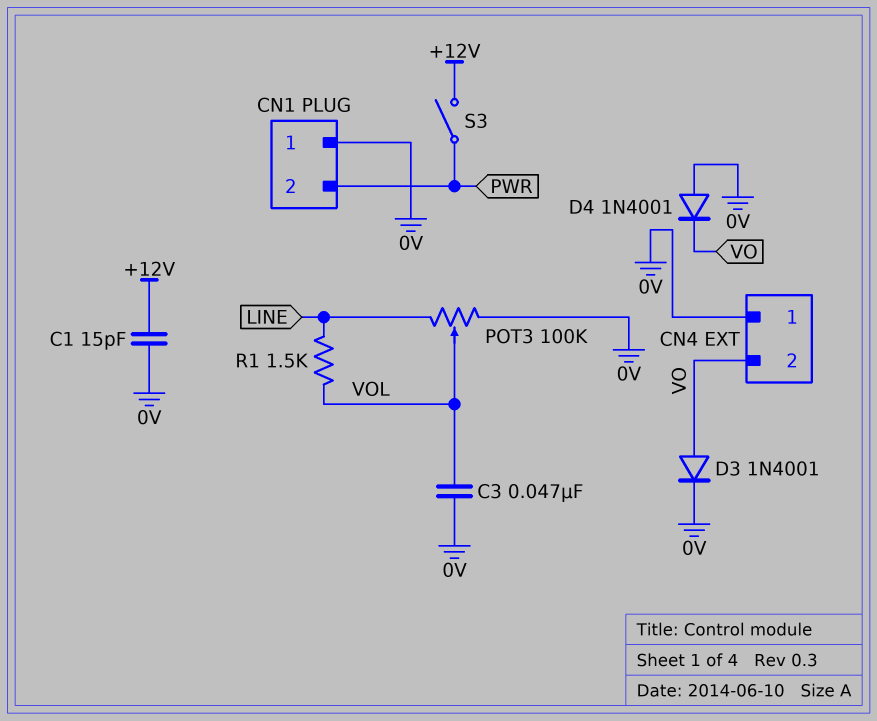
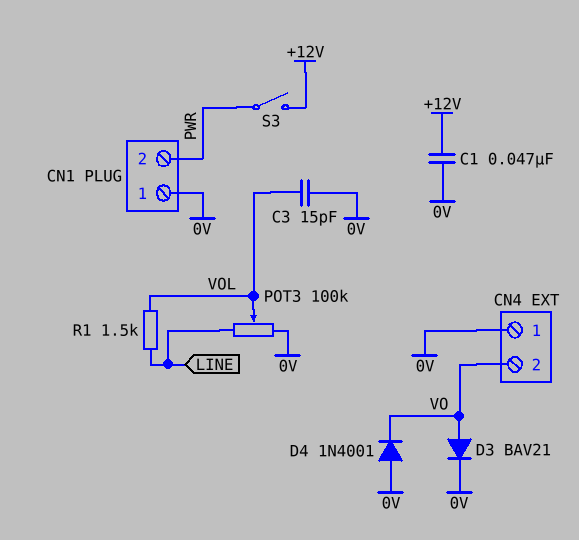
C1: 15pF (+12V, 0V) -> 47nF (+12V, 0V)
C3: 47nF (0V, VOL) -> 15pF (0V, VOL)
D3: diode 1N4001 (A VO, K 0V) -> diode BAV21 (A VO, K 0V)

